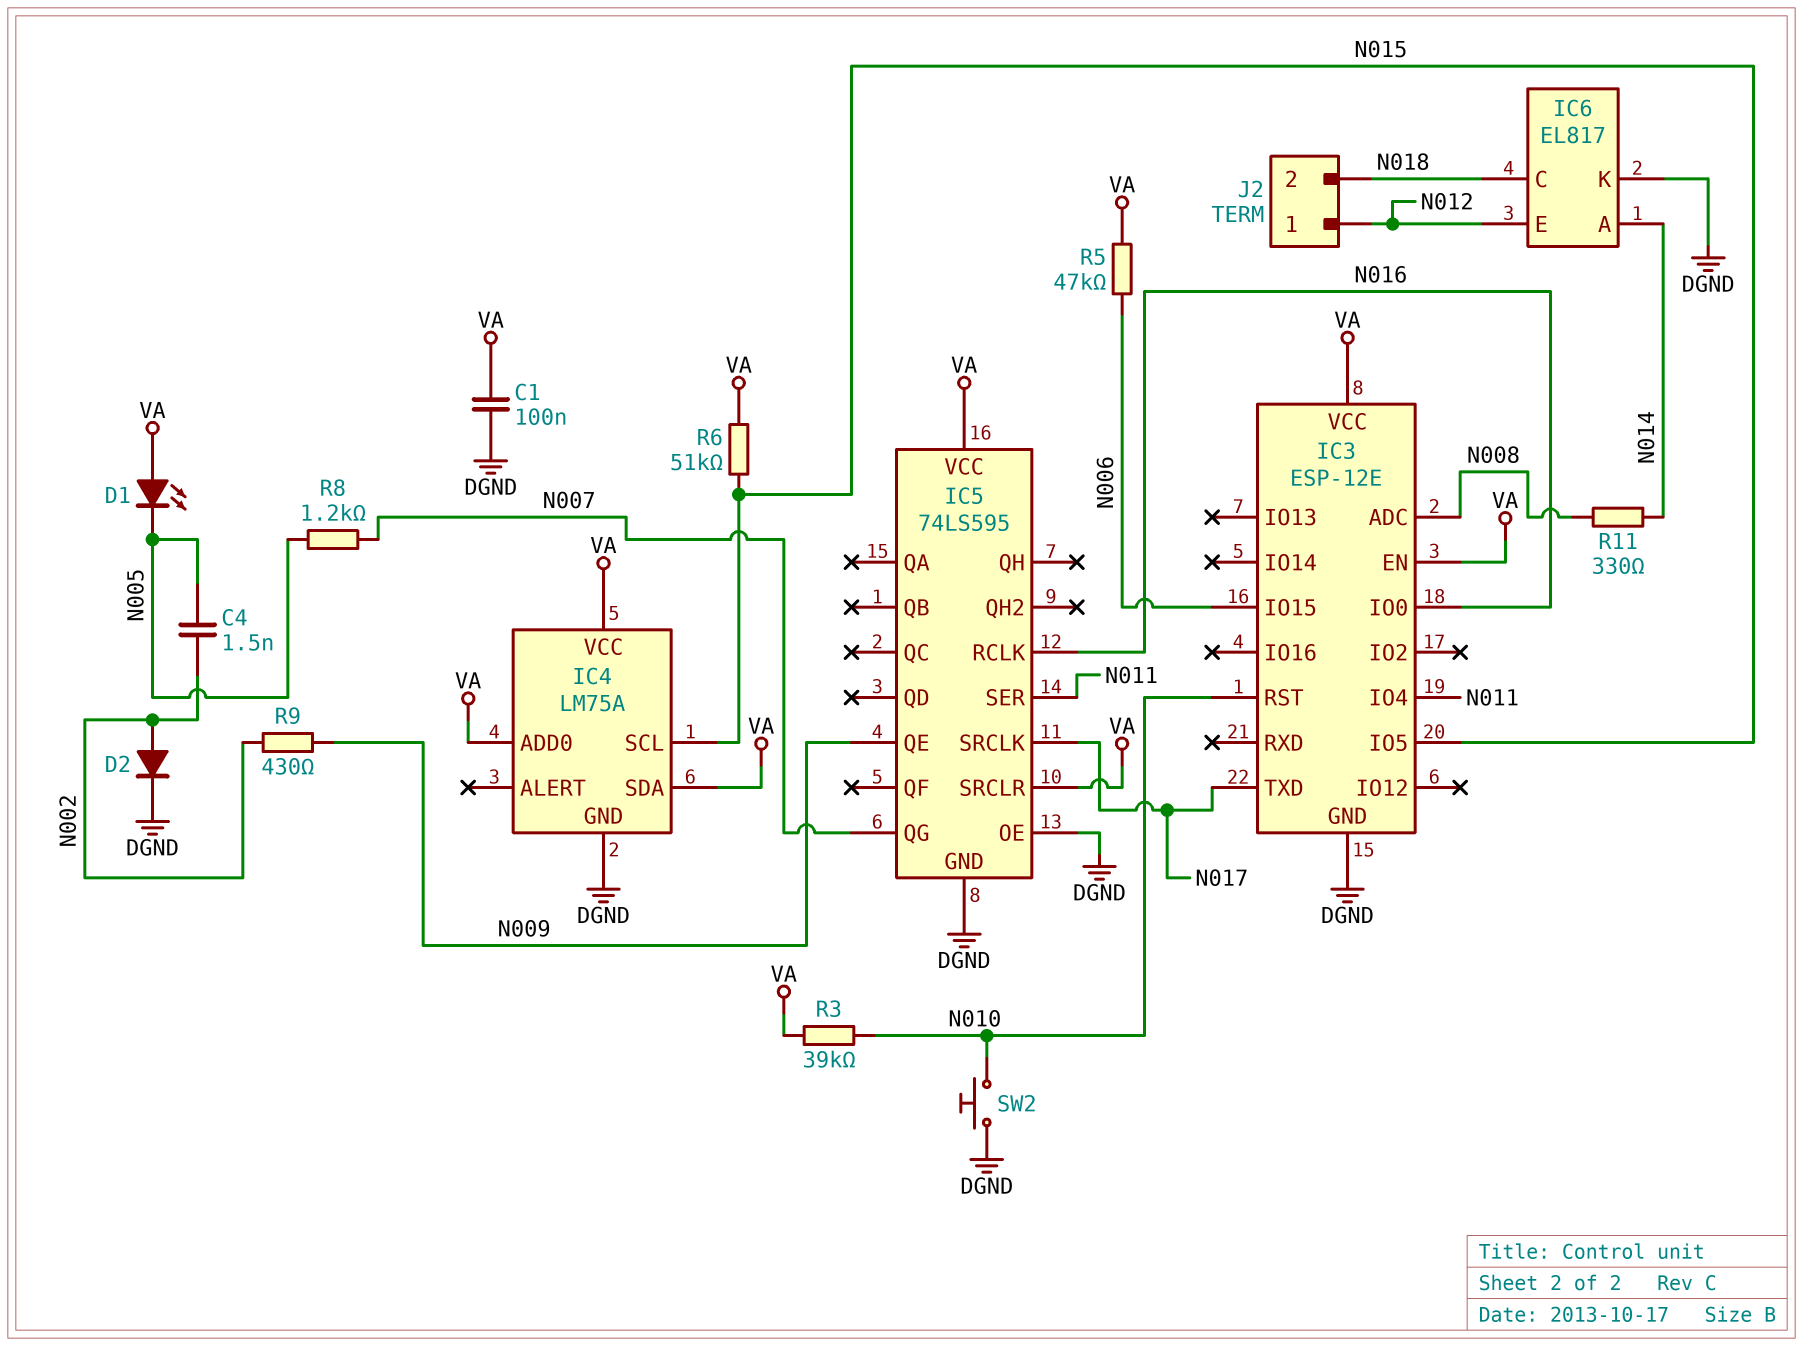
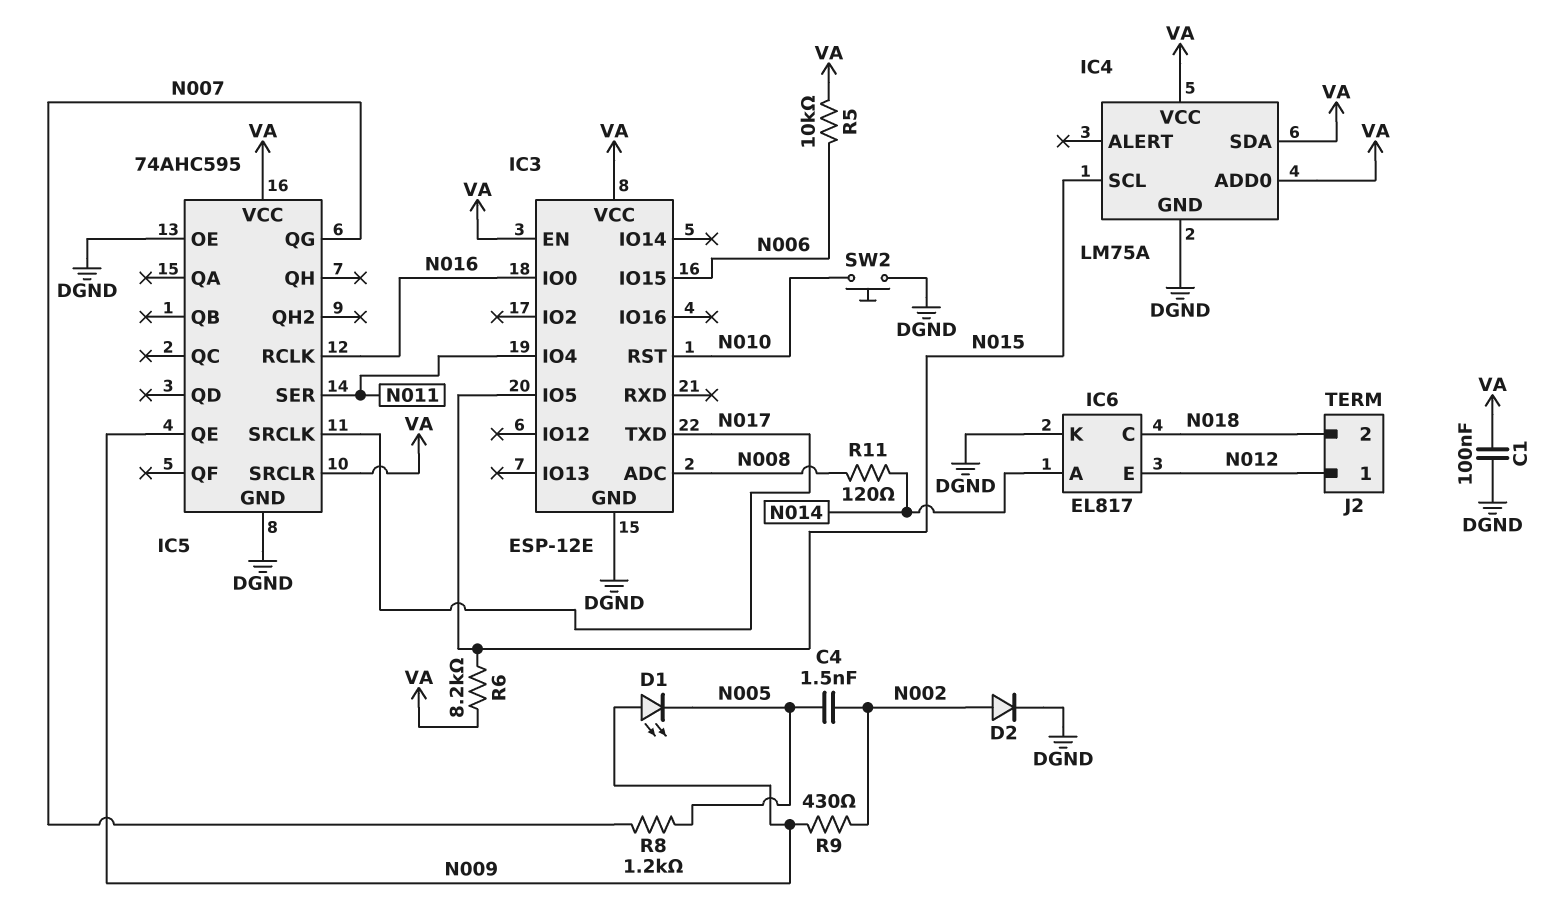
D1: LED (A VA, K N005) -> LED (A N009, K N005)
IC5: 74LS595 -> 74AHC595
R3: 39k (N010, VA) -> none
R5: 47k (N006, VA) -> 10k (N006, VA)
R6: 51k (N015, VA) -> 8.2k (N015, VA)
R11: 330 (N008, N014) -> 120 (N008, N014)

